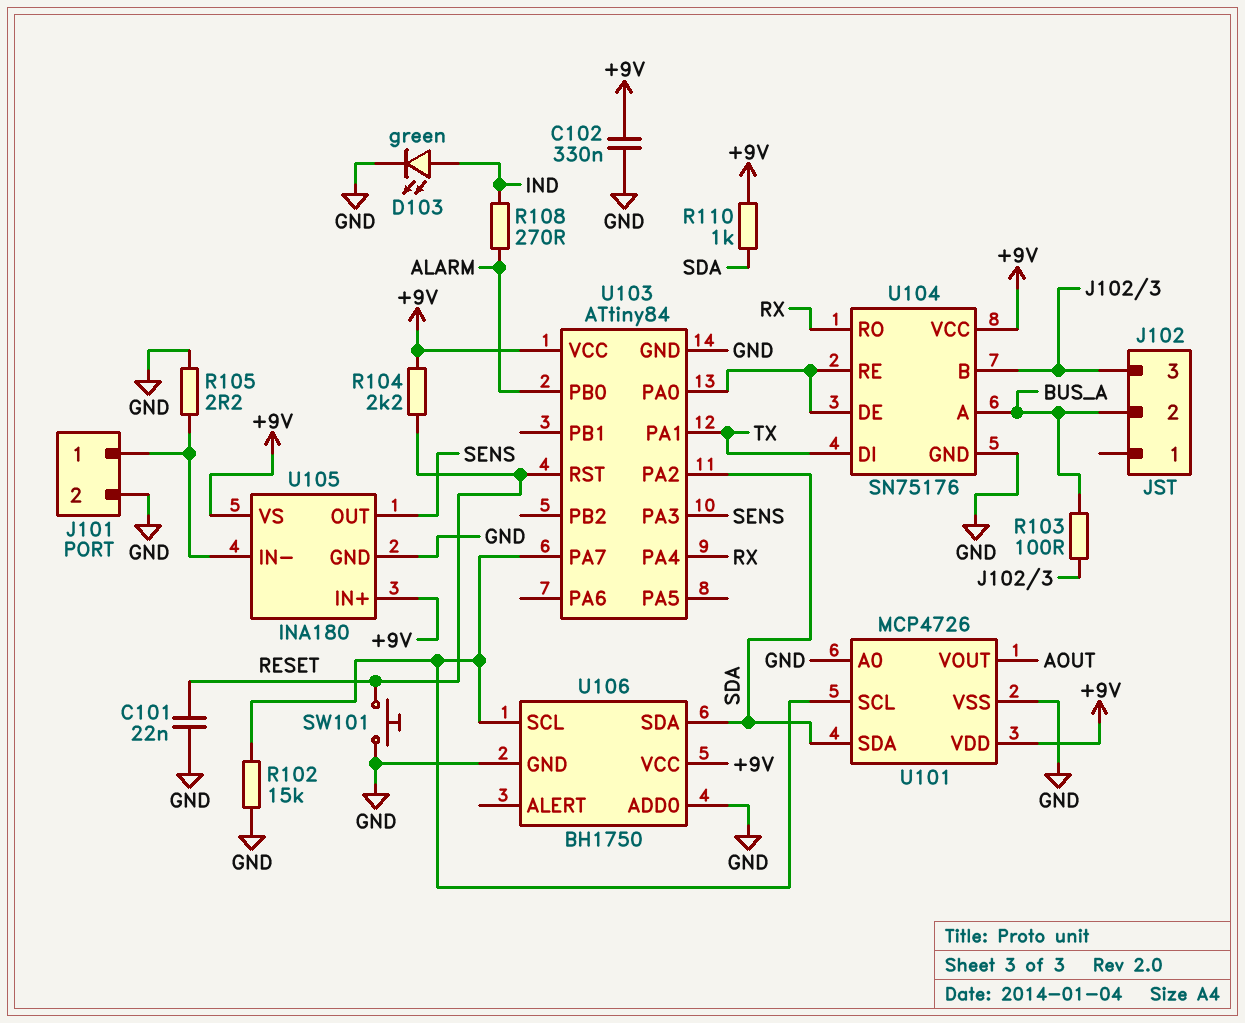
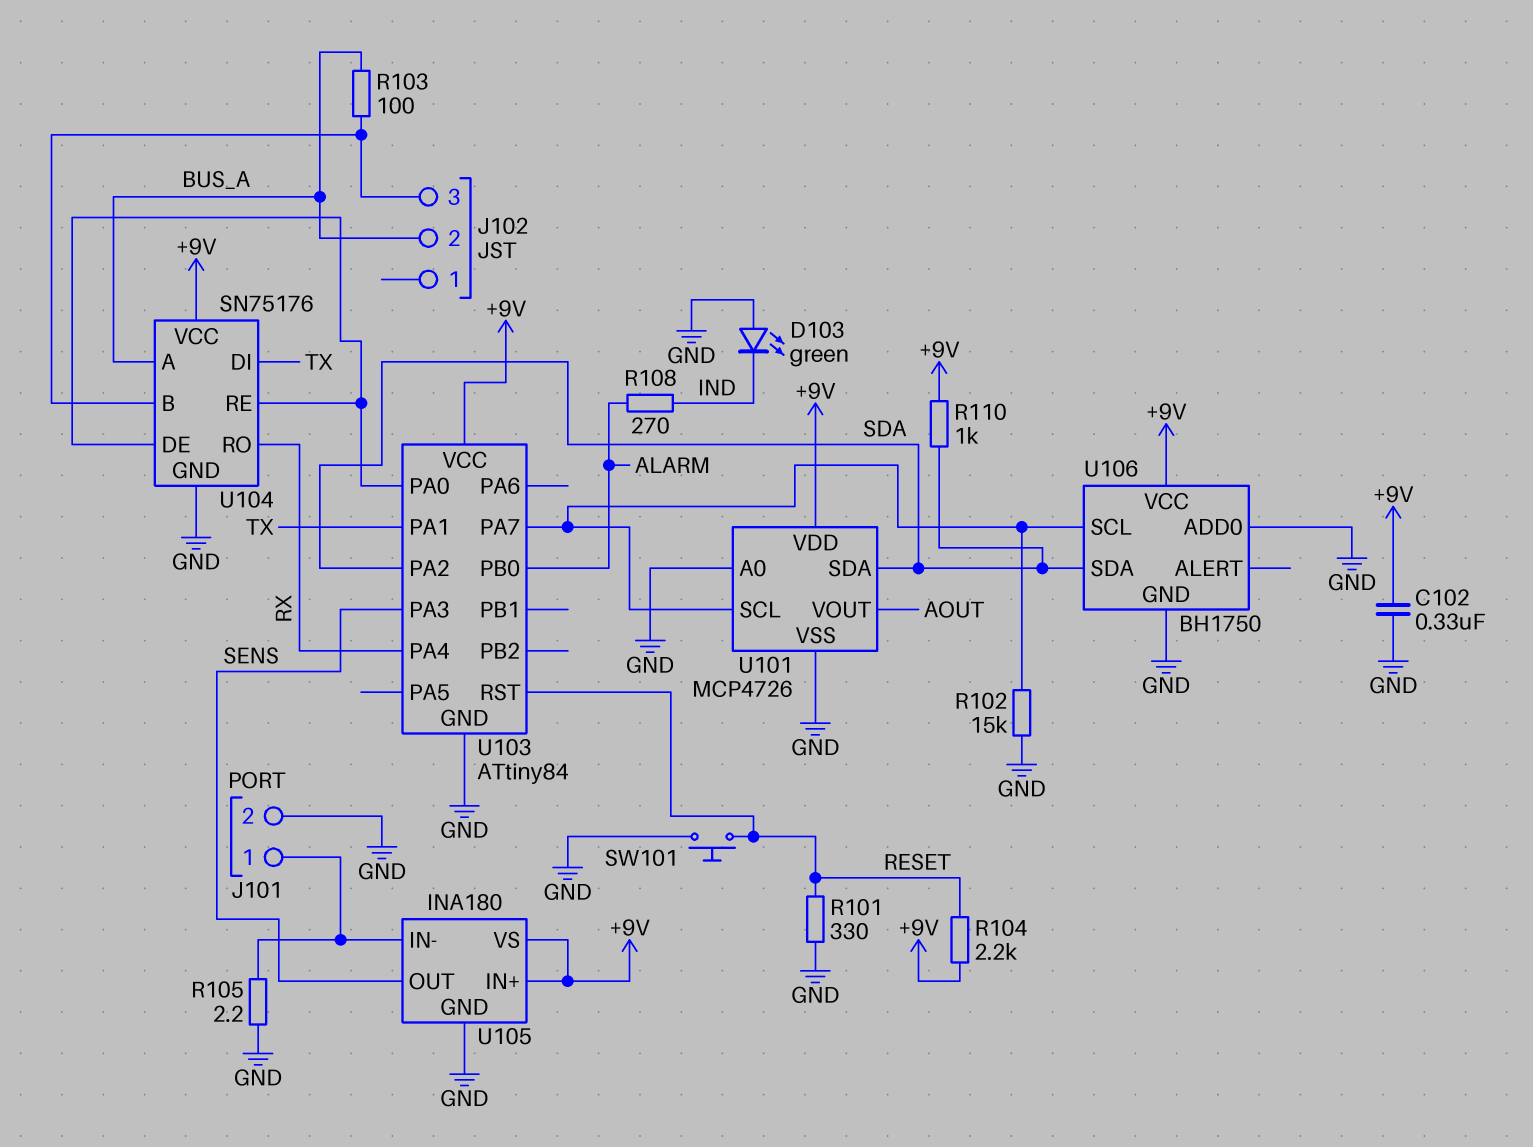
C101: 22nF (GND, RESET) -> none
D103: LED green (A IND, K GND) -> LED green (A GND, K IND)
R101: none -> 330 (GND, RESET)

